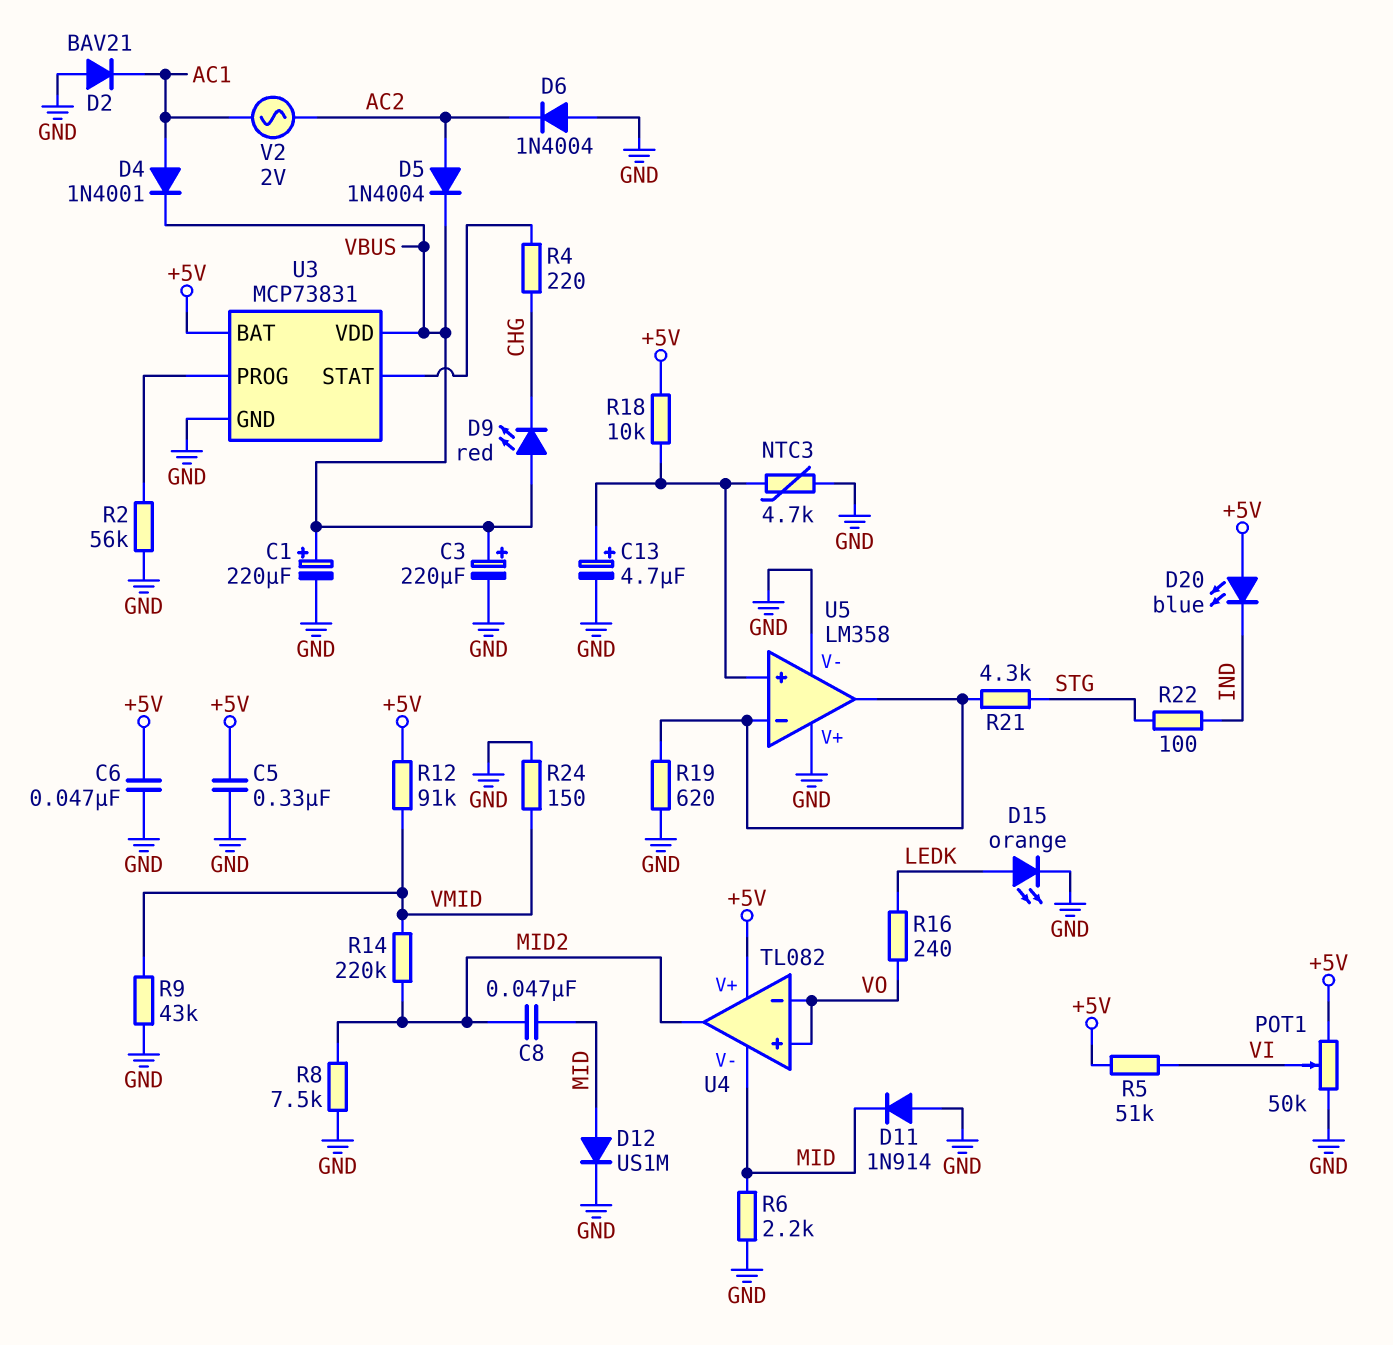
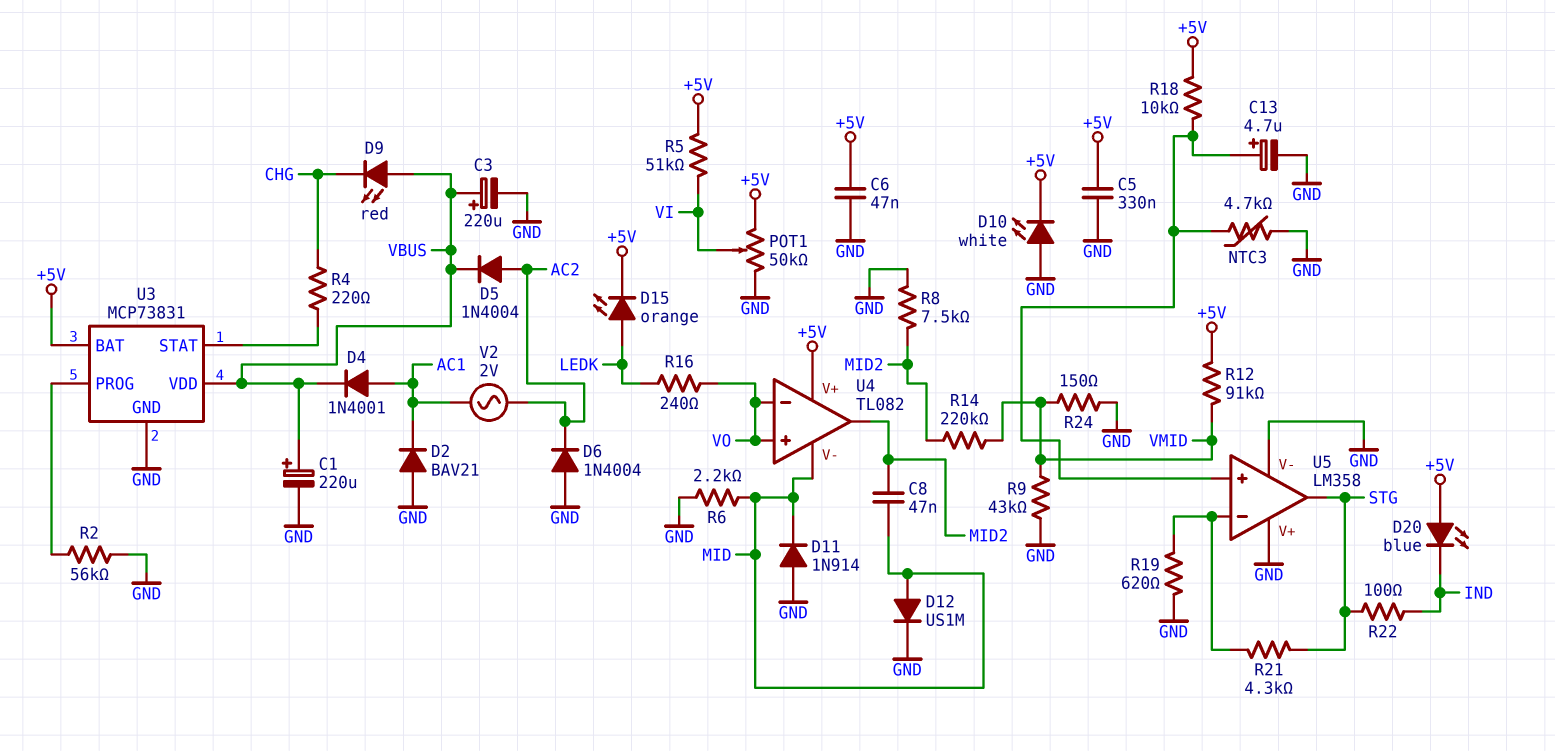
D10: none -> LED white (A GND, K +5V)
D15: LED orange (A LEDK, K GND) -> LED orange (A LEDK, K +5V)
U5 pin out: U5/in- -> STG

